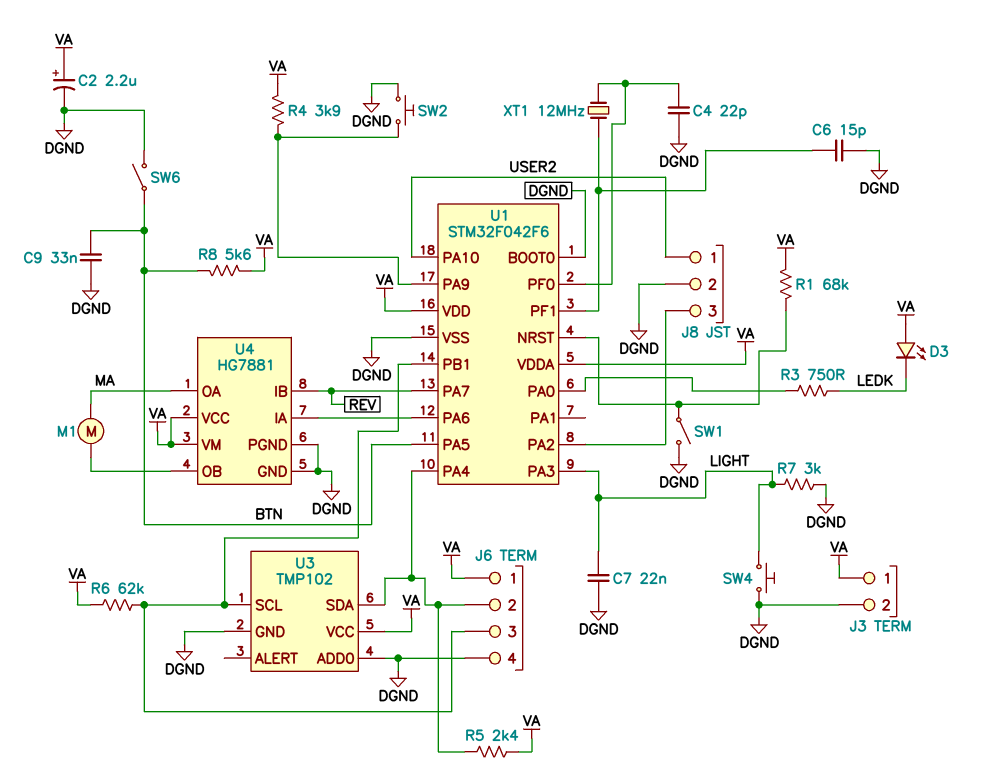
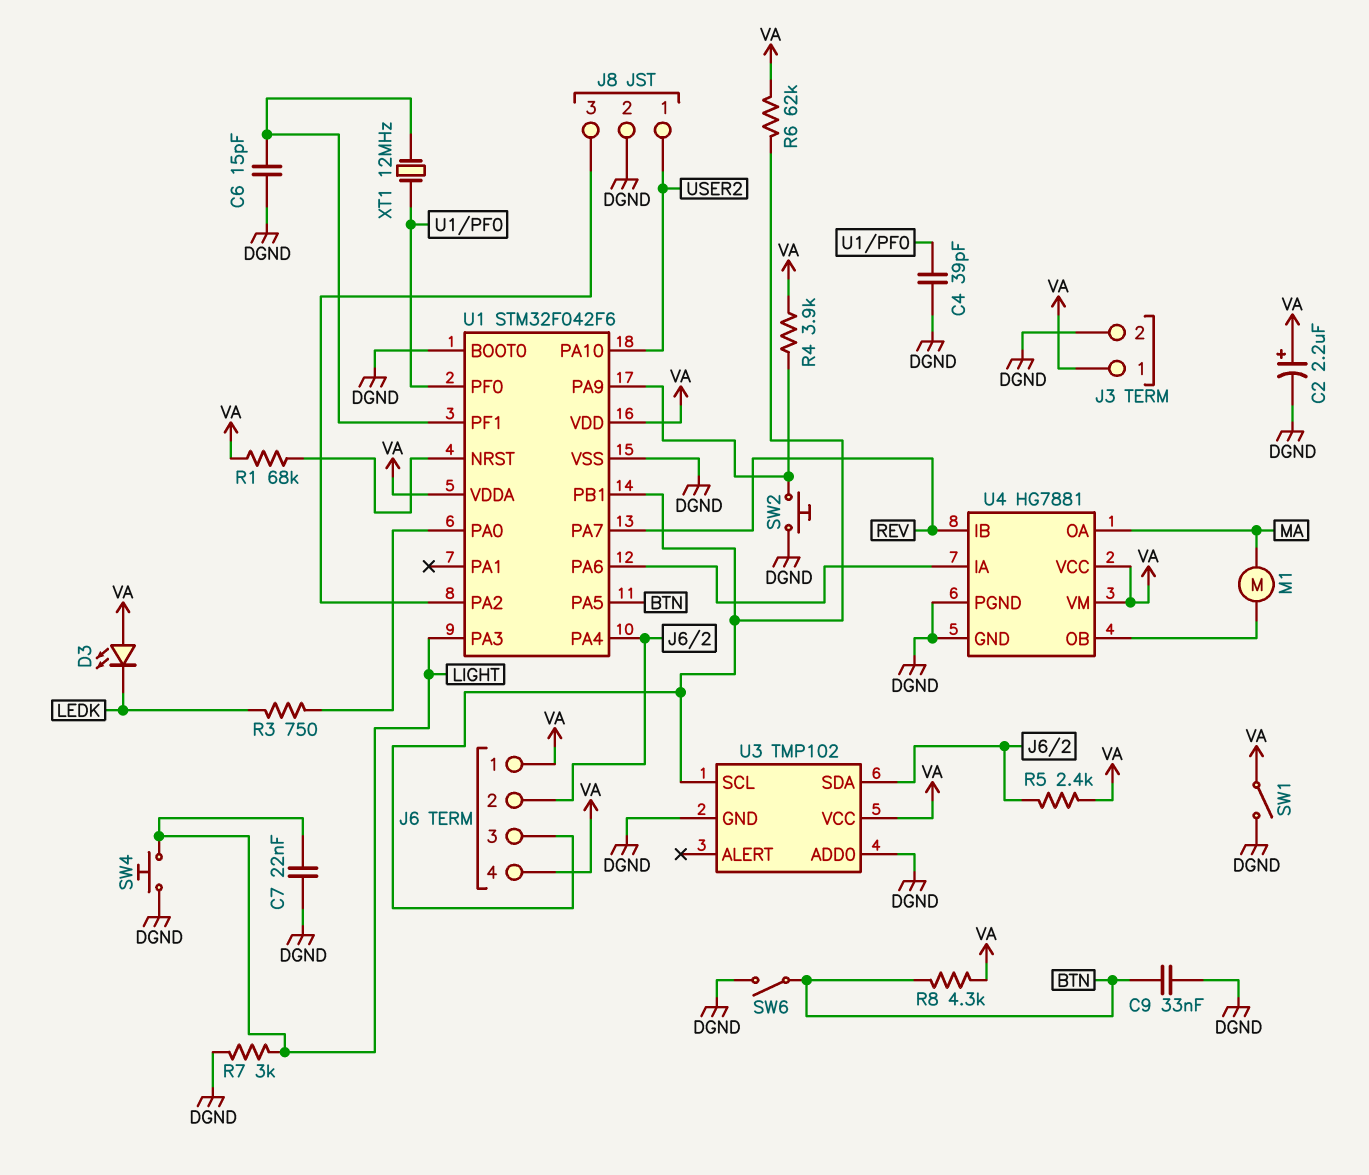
C4: 22pF (DGND, U1/PF0) -> 39pF (DGND, U1/PF0)
J6 pin 4: DGND -> VA
R8: 5.6k (BTN, VA) -> 4.3k (BTN, VA)
SW1: switch (DGND, U1/NRST) -> switch (DGND, VA)

